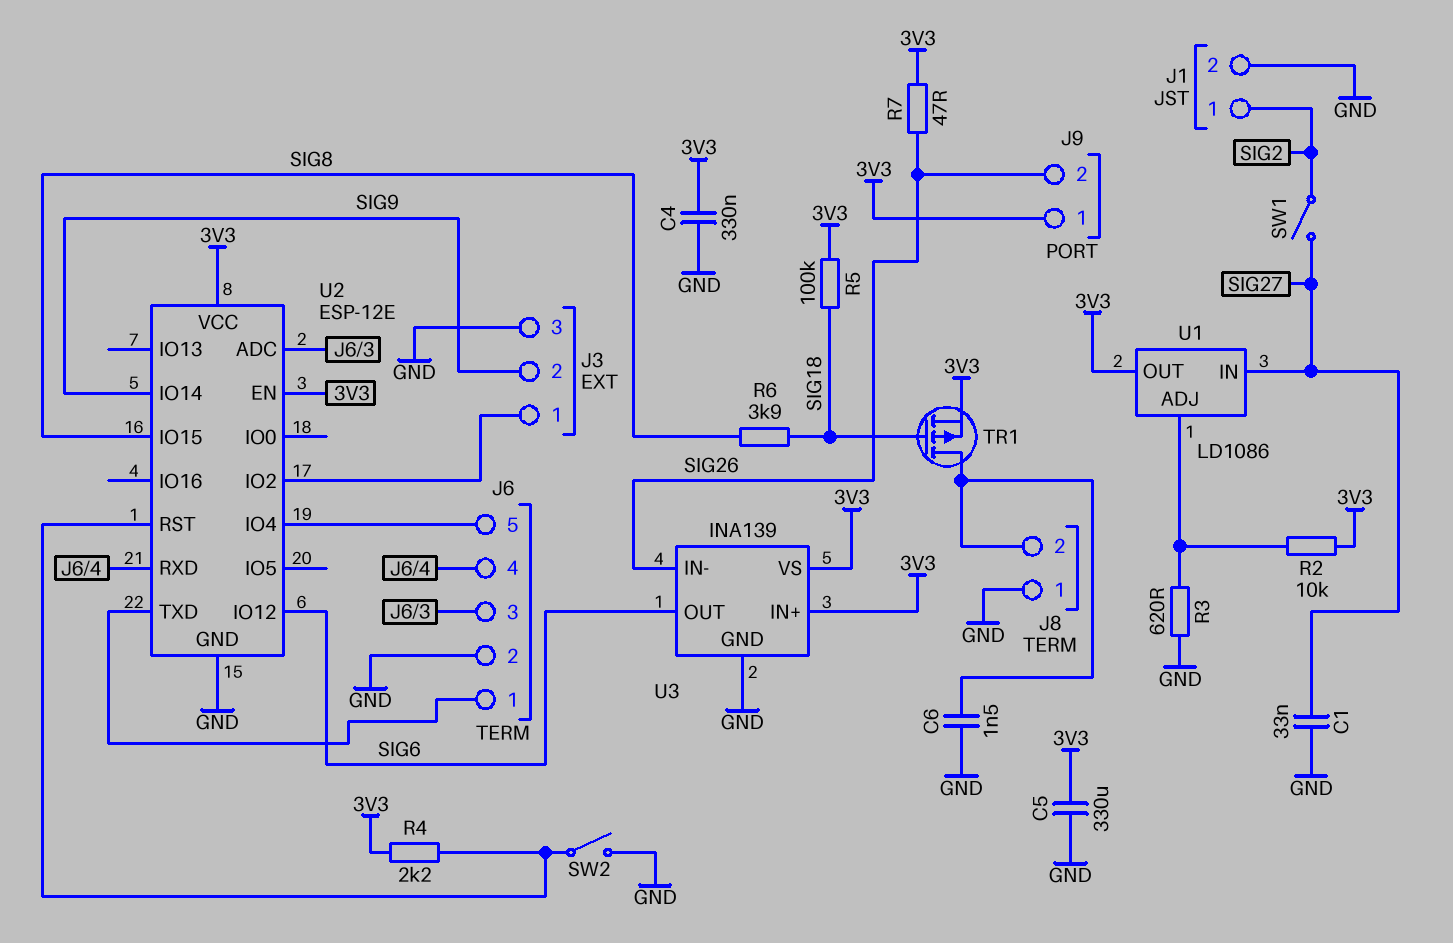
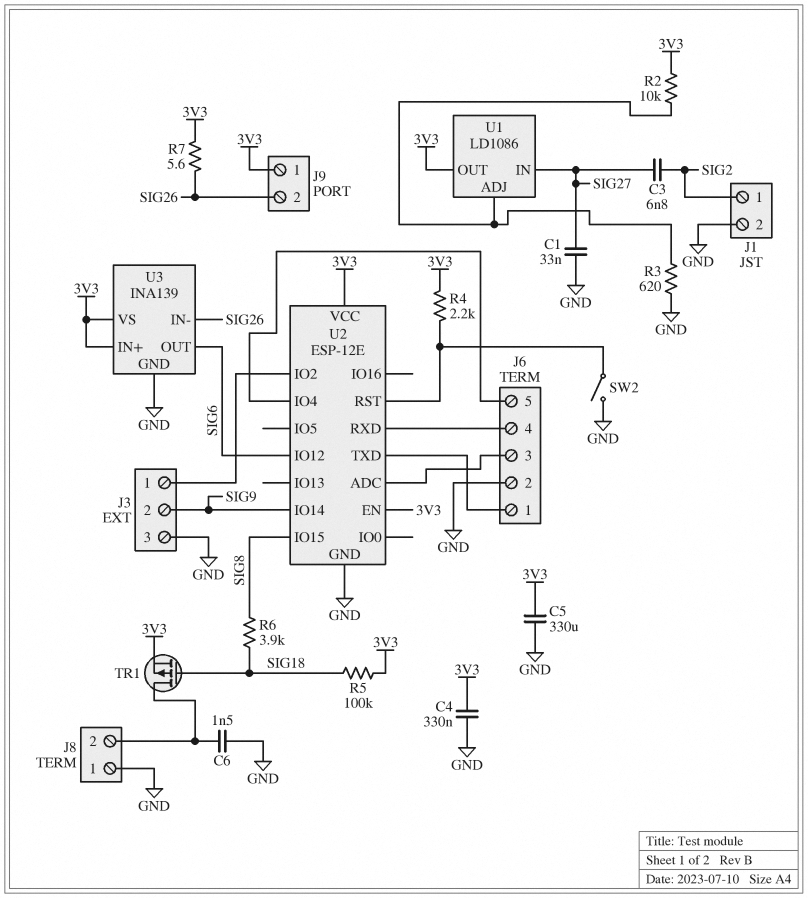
C3: none -> 6.8nF (SIG2, SIG27)
R7: 47 (3V3, SIG26) -> 5.6 (3V3, SIG26)
SW1: switch (SIG2, SIG27) -> none

